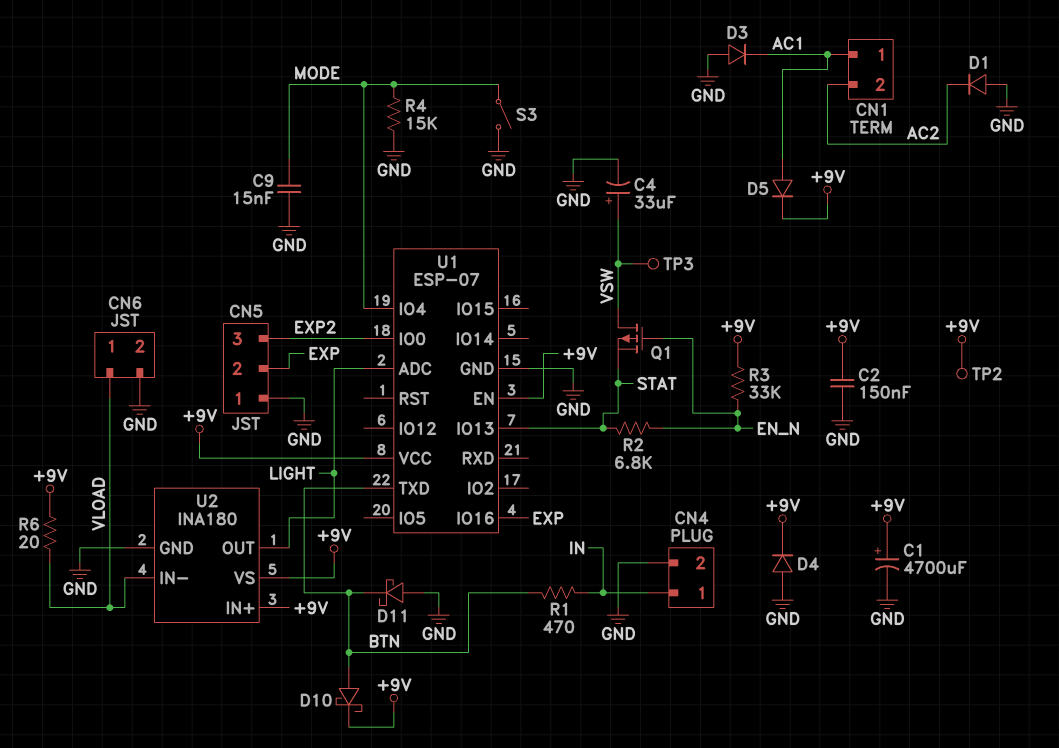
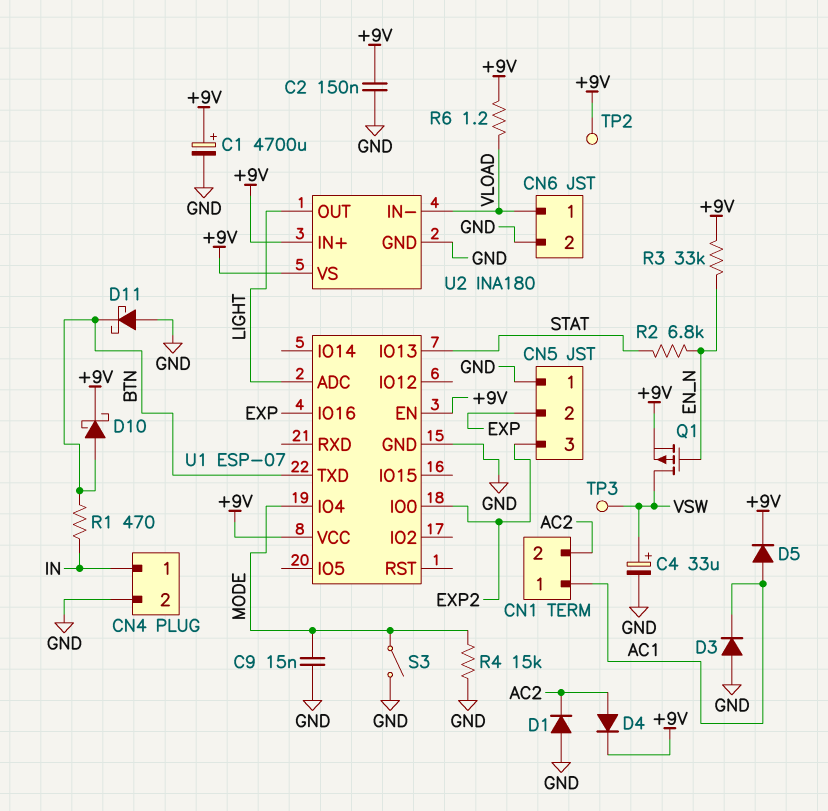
D4: diode (A GND, K +9V) -> diode (A AC2, K +9V)
Q1: PMOS (G EN_N, D VSW, S STAT) -> PMOS (G EN_N, D VSW, S +9V)
R6: 20 (+9V, VLOAD) -> 1.2 (+9V, VLOAD)

